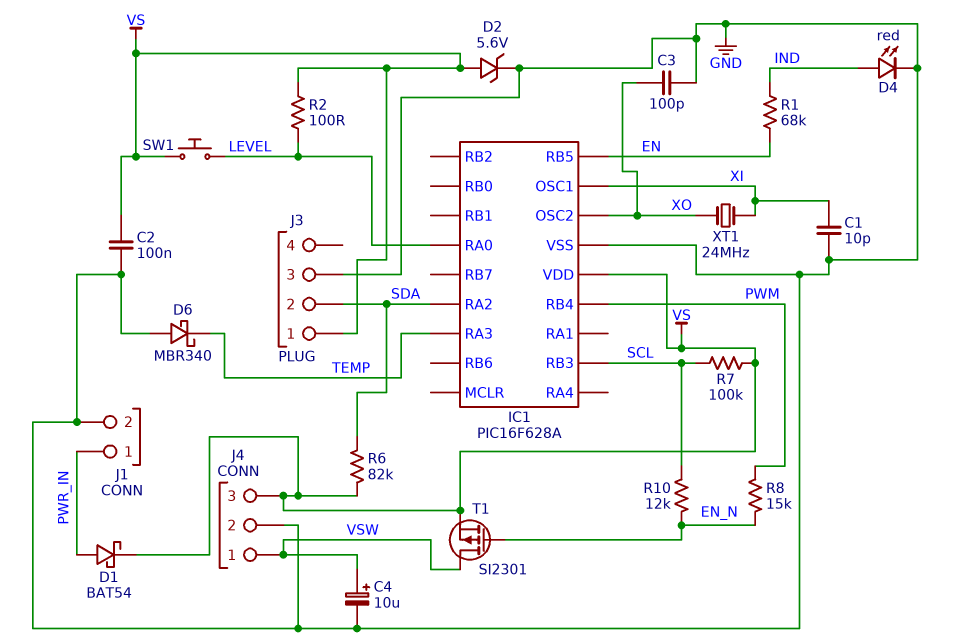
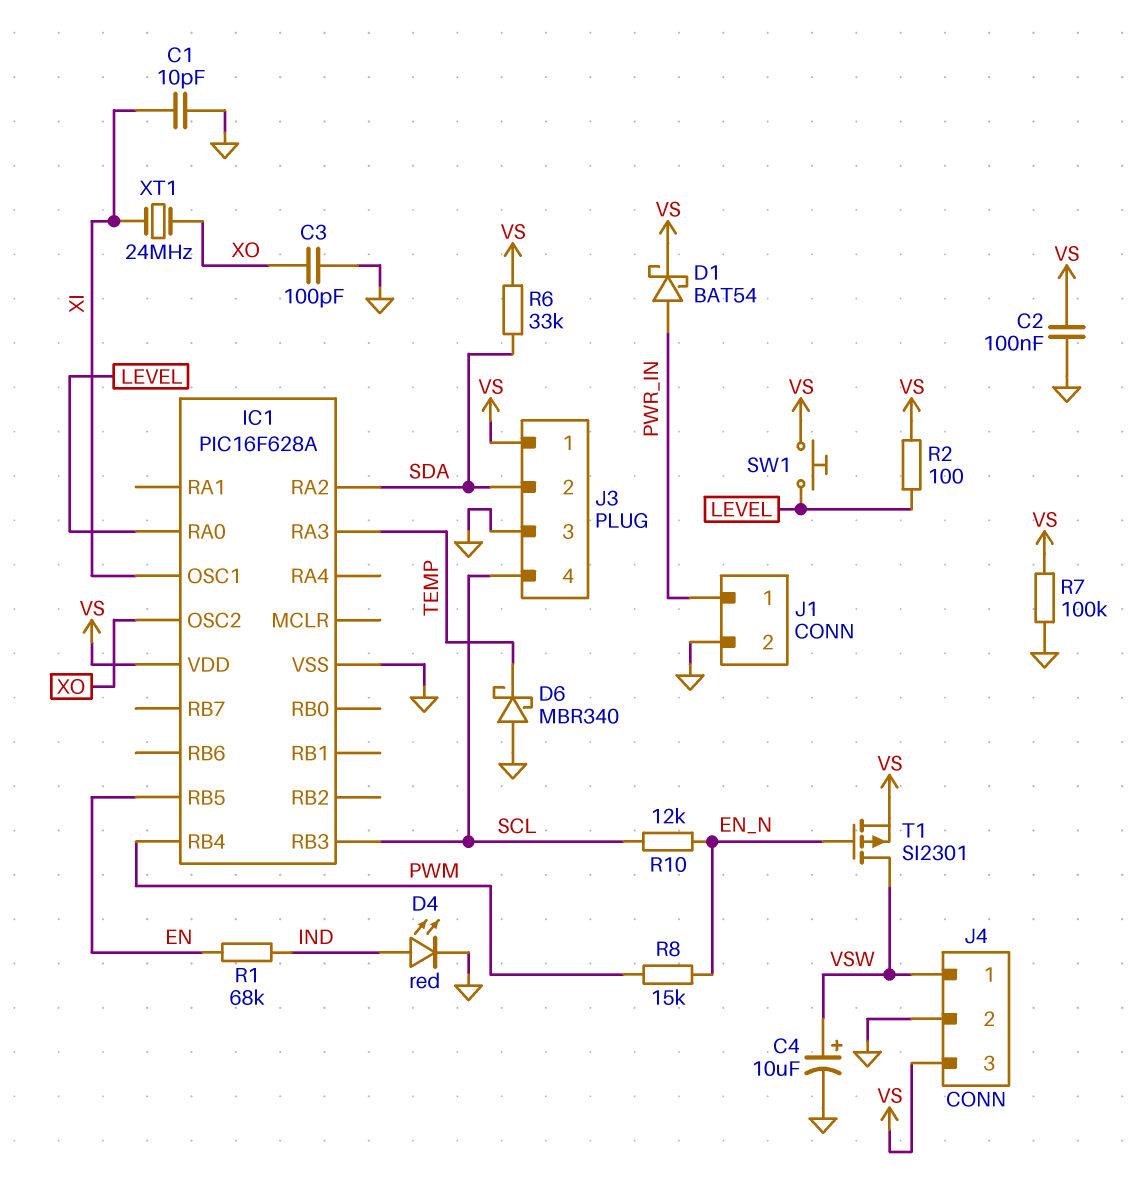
D2: zener 5.6V (A VS, K GND) -> none
J3 pin 4: none -> SCL
R6: 82k (SDA, VS) -> 33k (SDA, VS)
R7: 100k (SCL, VS) -> 100k (GND, VS)

